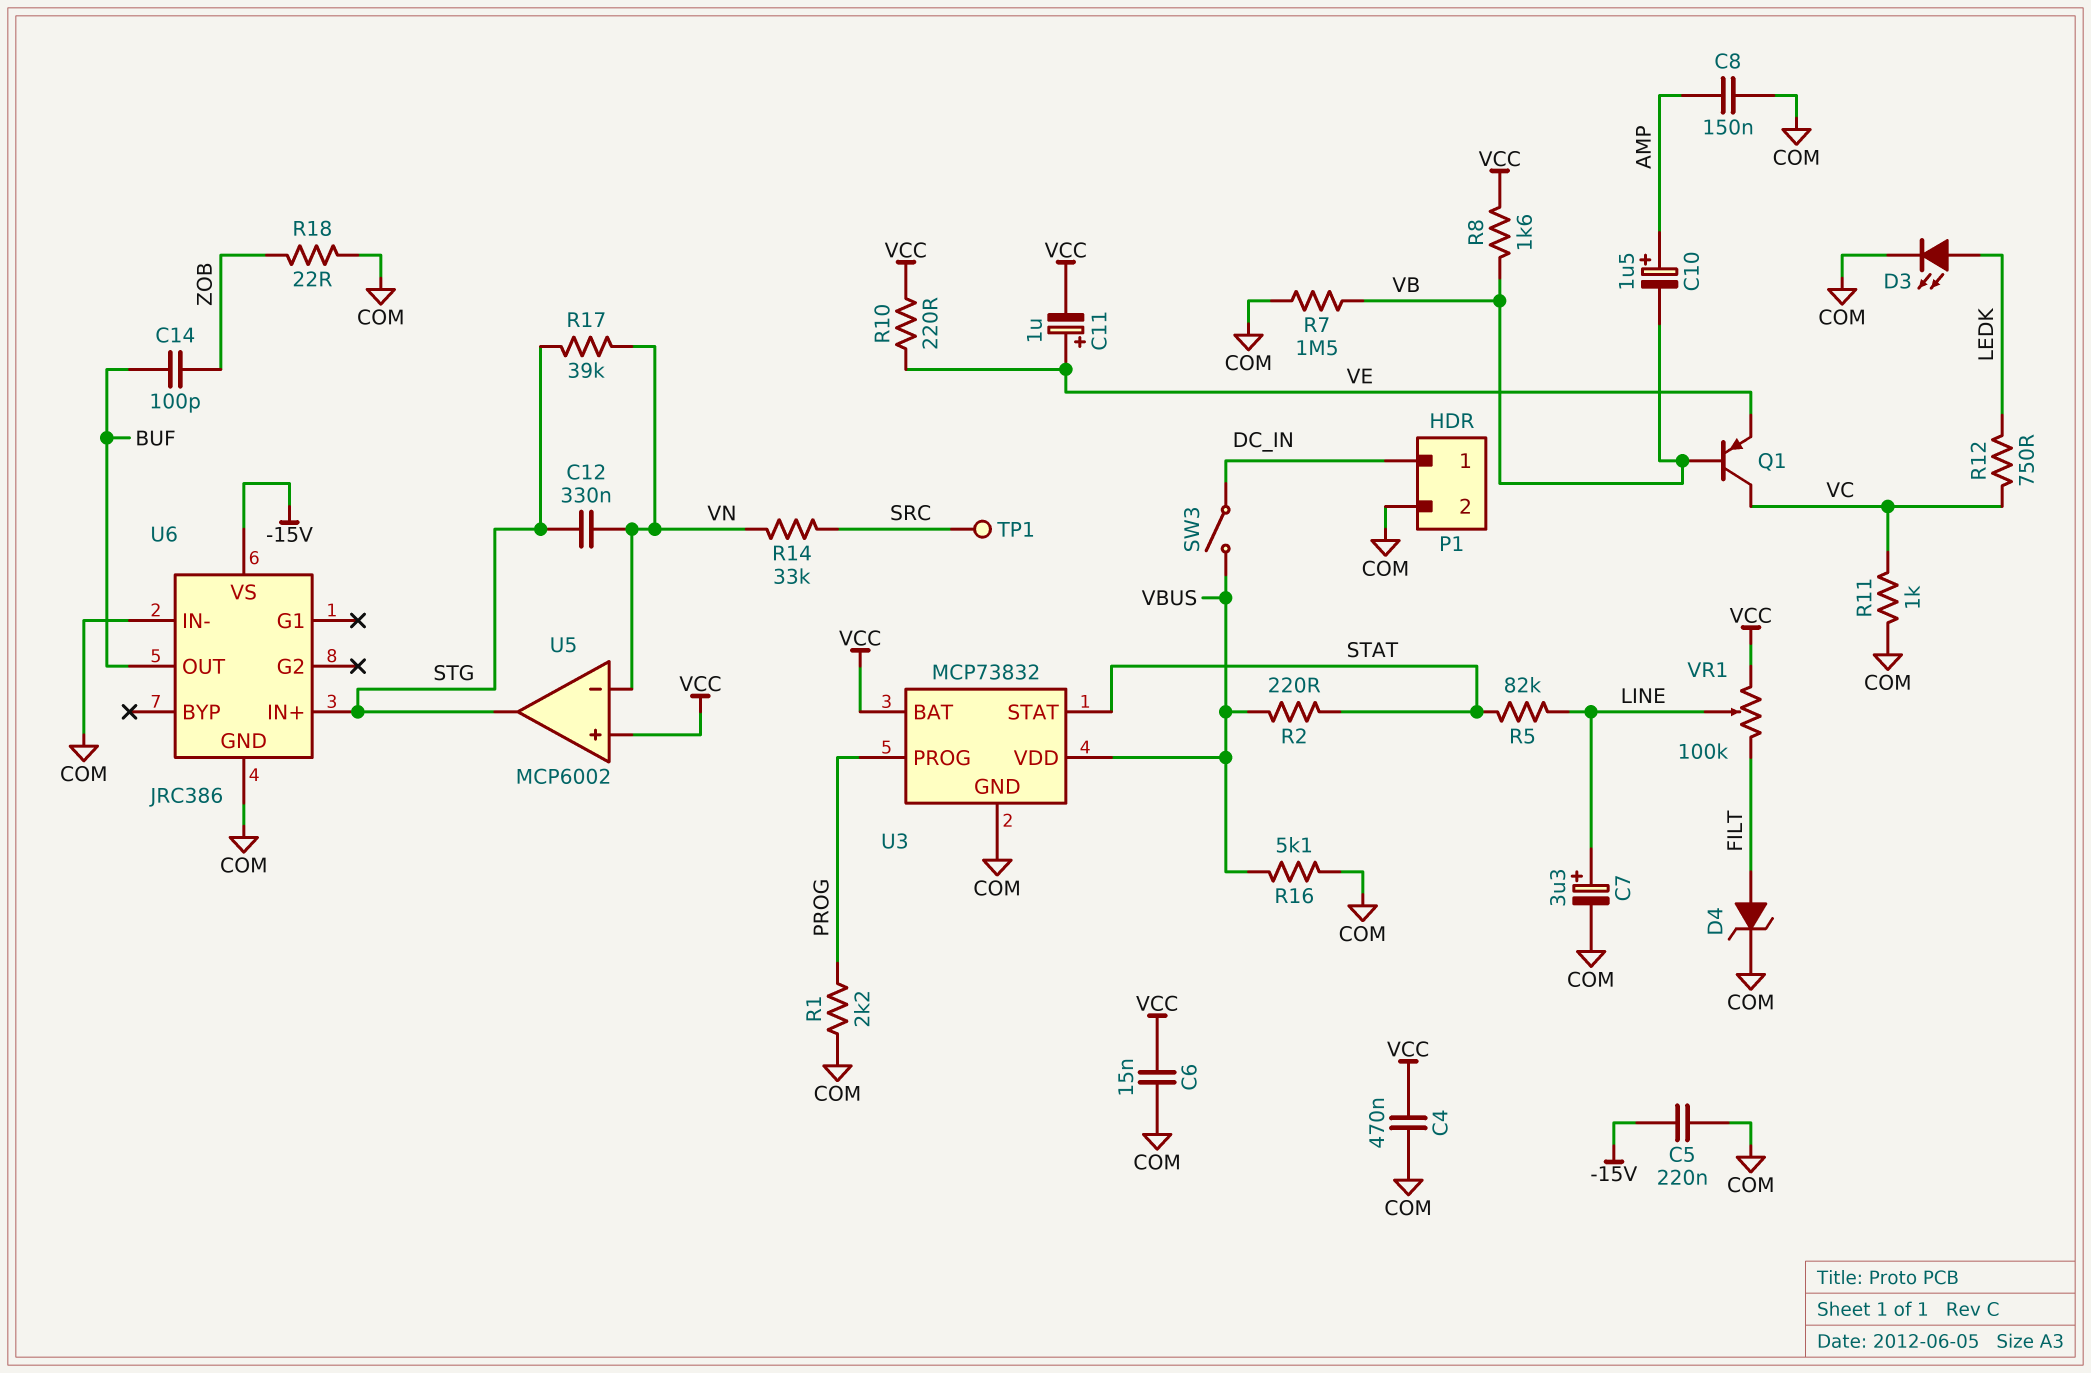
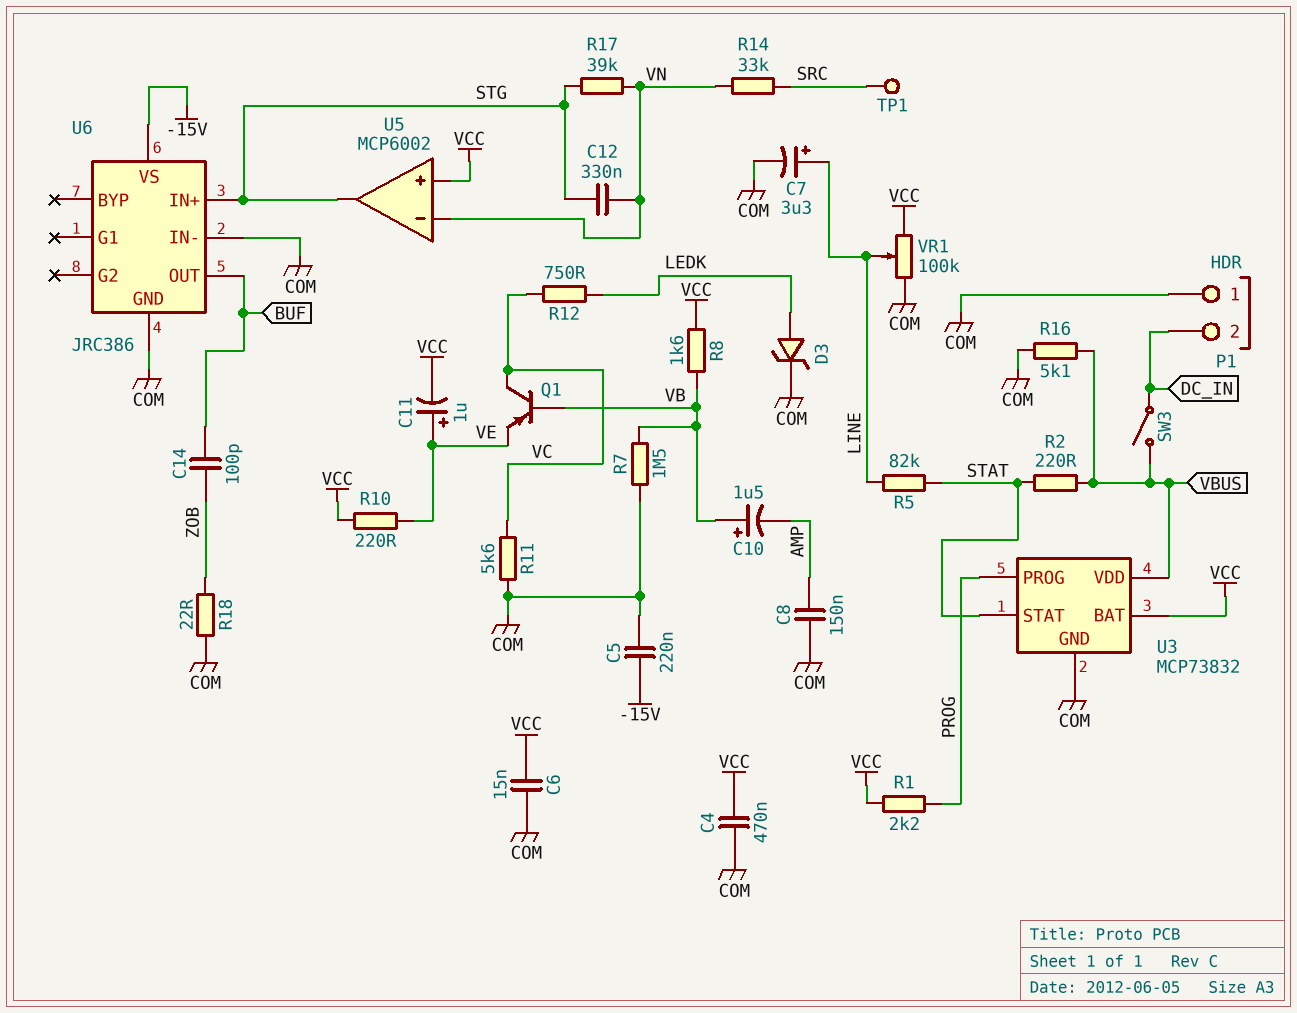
C10: 1.5uF (plus AMP, minus VB) -> 1.5uF (plus VB, minus AMP)
D3: LED (A LEDK, K COM) -> zener (A LEDK, K COM)
D4: zener (A FILT, K COM) -> none
P1 pin 1: DC_IN -> COM
P1 pin 2: COM -> DC_IN
R1: 2.2k (COM, PROG) -> 2.2k (PROG, VCC)
R11: 1k (COM, VC) -> 5.6k (COM, VC)
VR1: 100k (FILT, VCC, wiper LINE) -> 100k (COM, VCC, wiper LINE)

